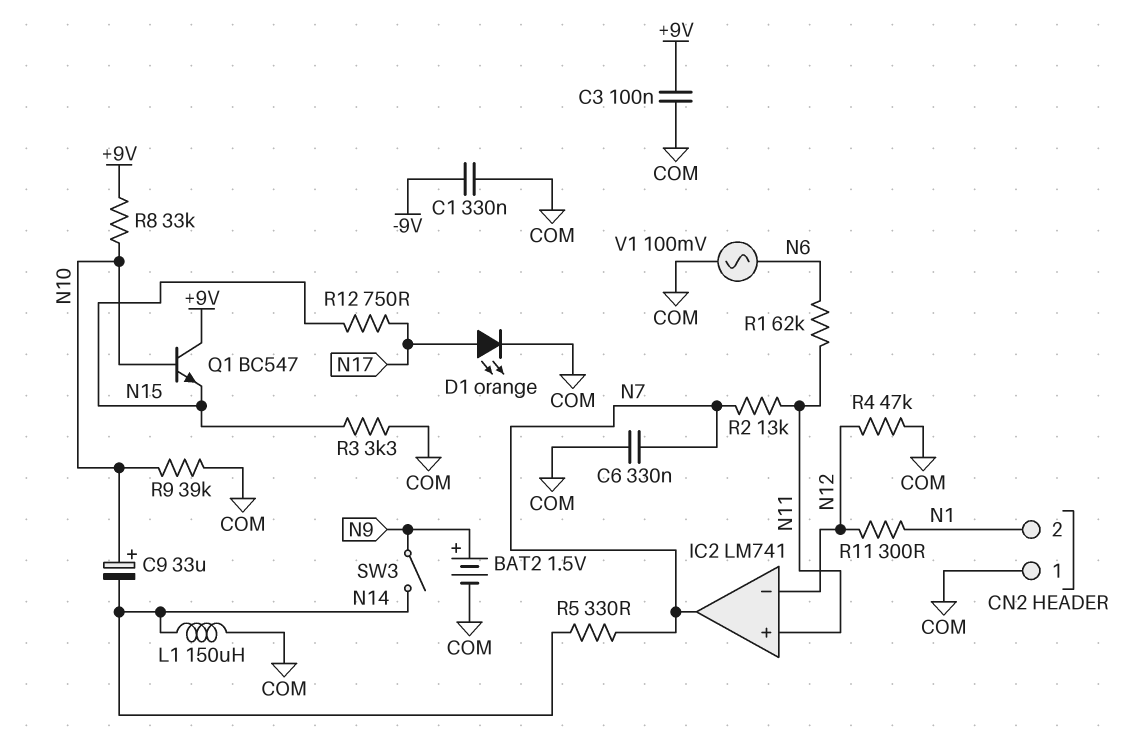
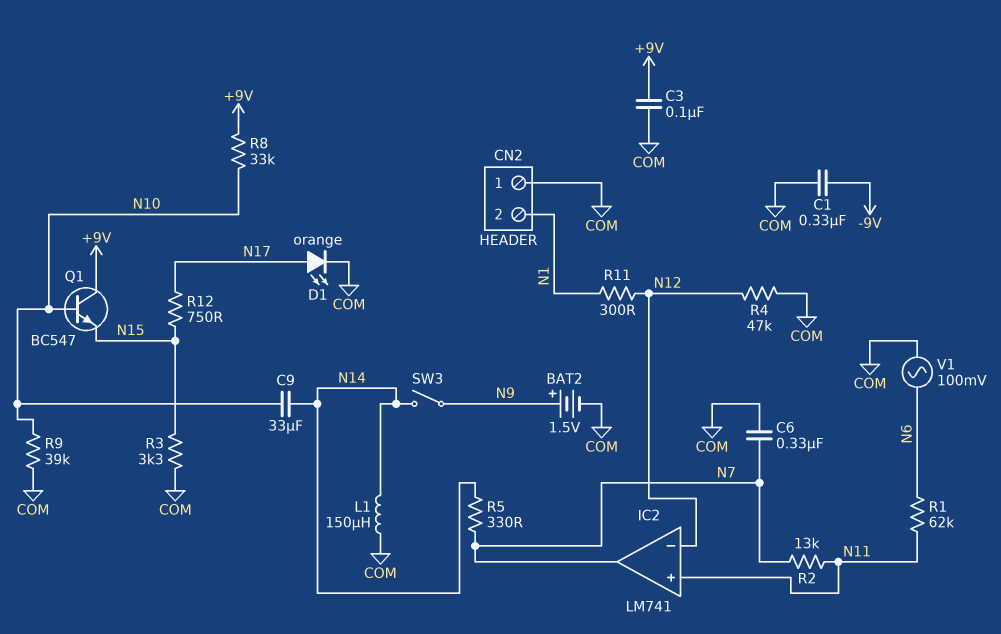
C9: 33uF (plus N10, minus N14) -> 33uF (N10, N14)

